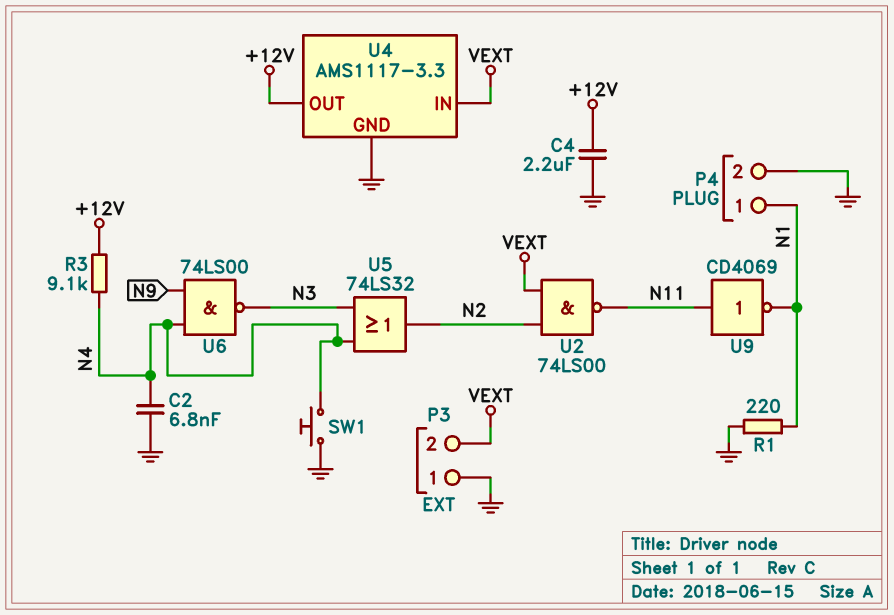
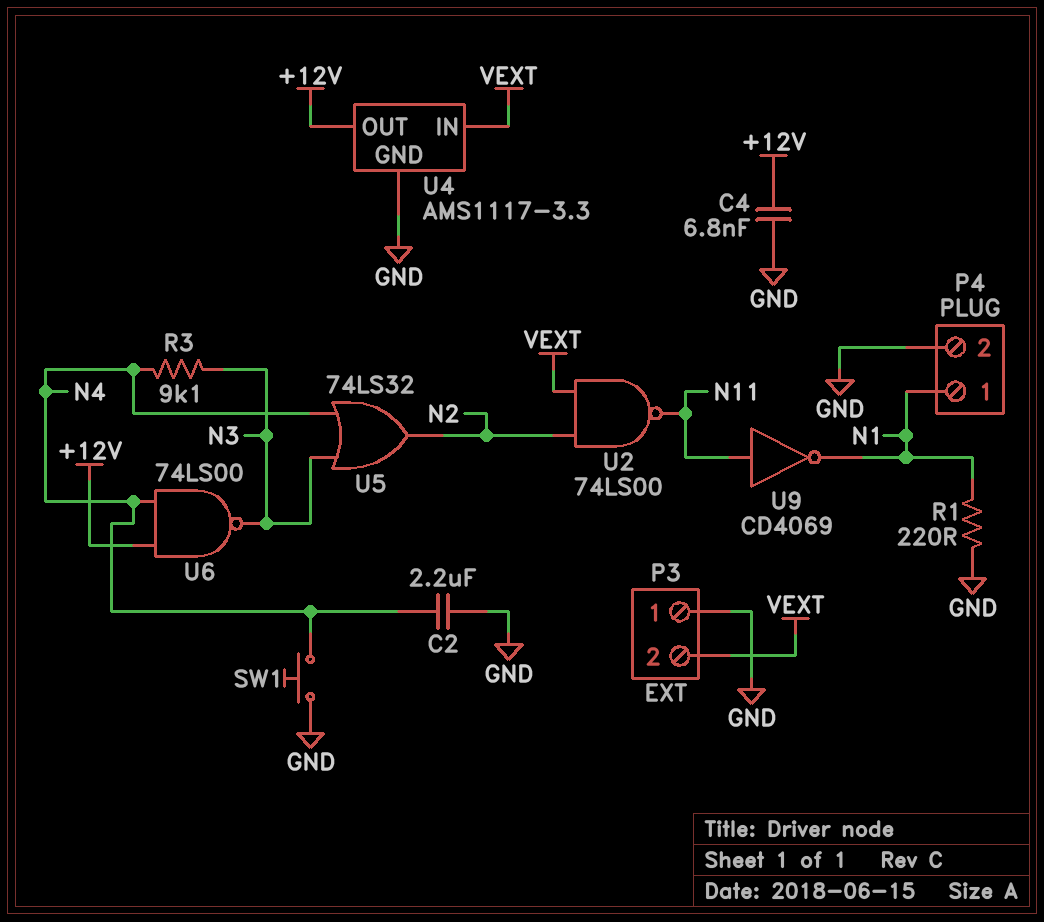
C2: 6.8nF (GND, N4) -> 2.2uF (GND, N4)
C4: 2.2uF (+12V, GND) -> 6.8nF (+12V, GND)
R3: 9.1k (+12V, N4) -> 9.1k (N3, N4)
U6: NAND 74LS00 (in N4, in N9, out N3) -> NAND 74LS00 (in +12V, in N4, out N3)

